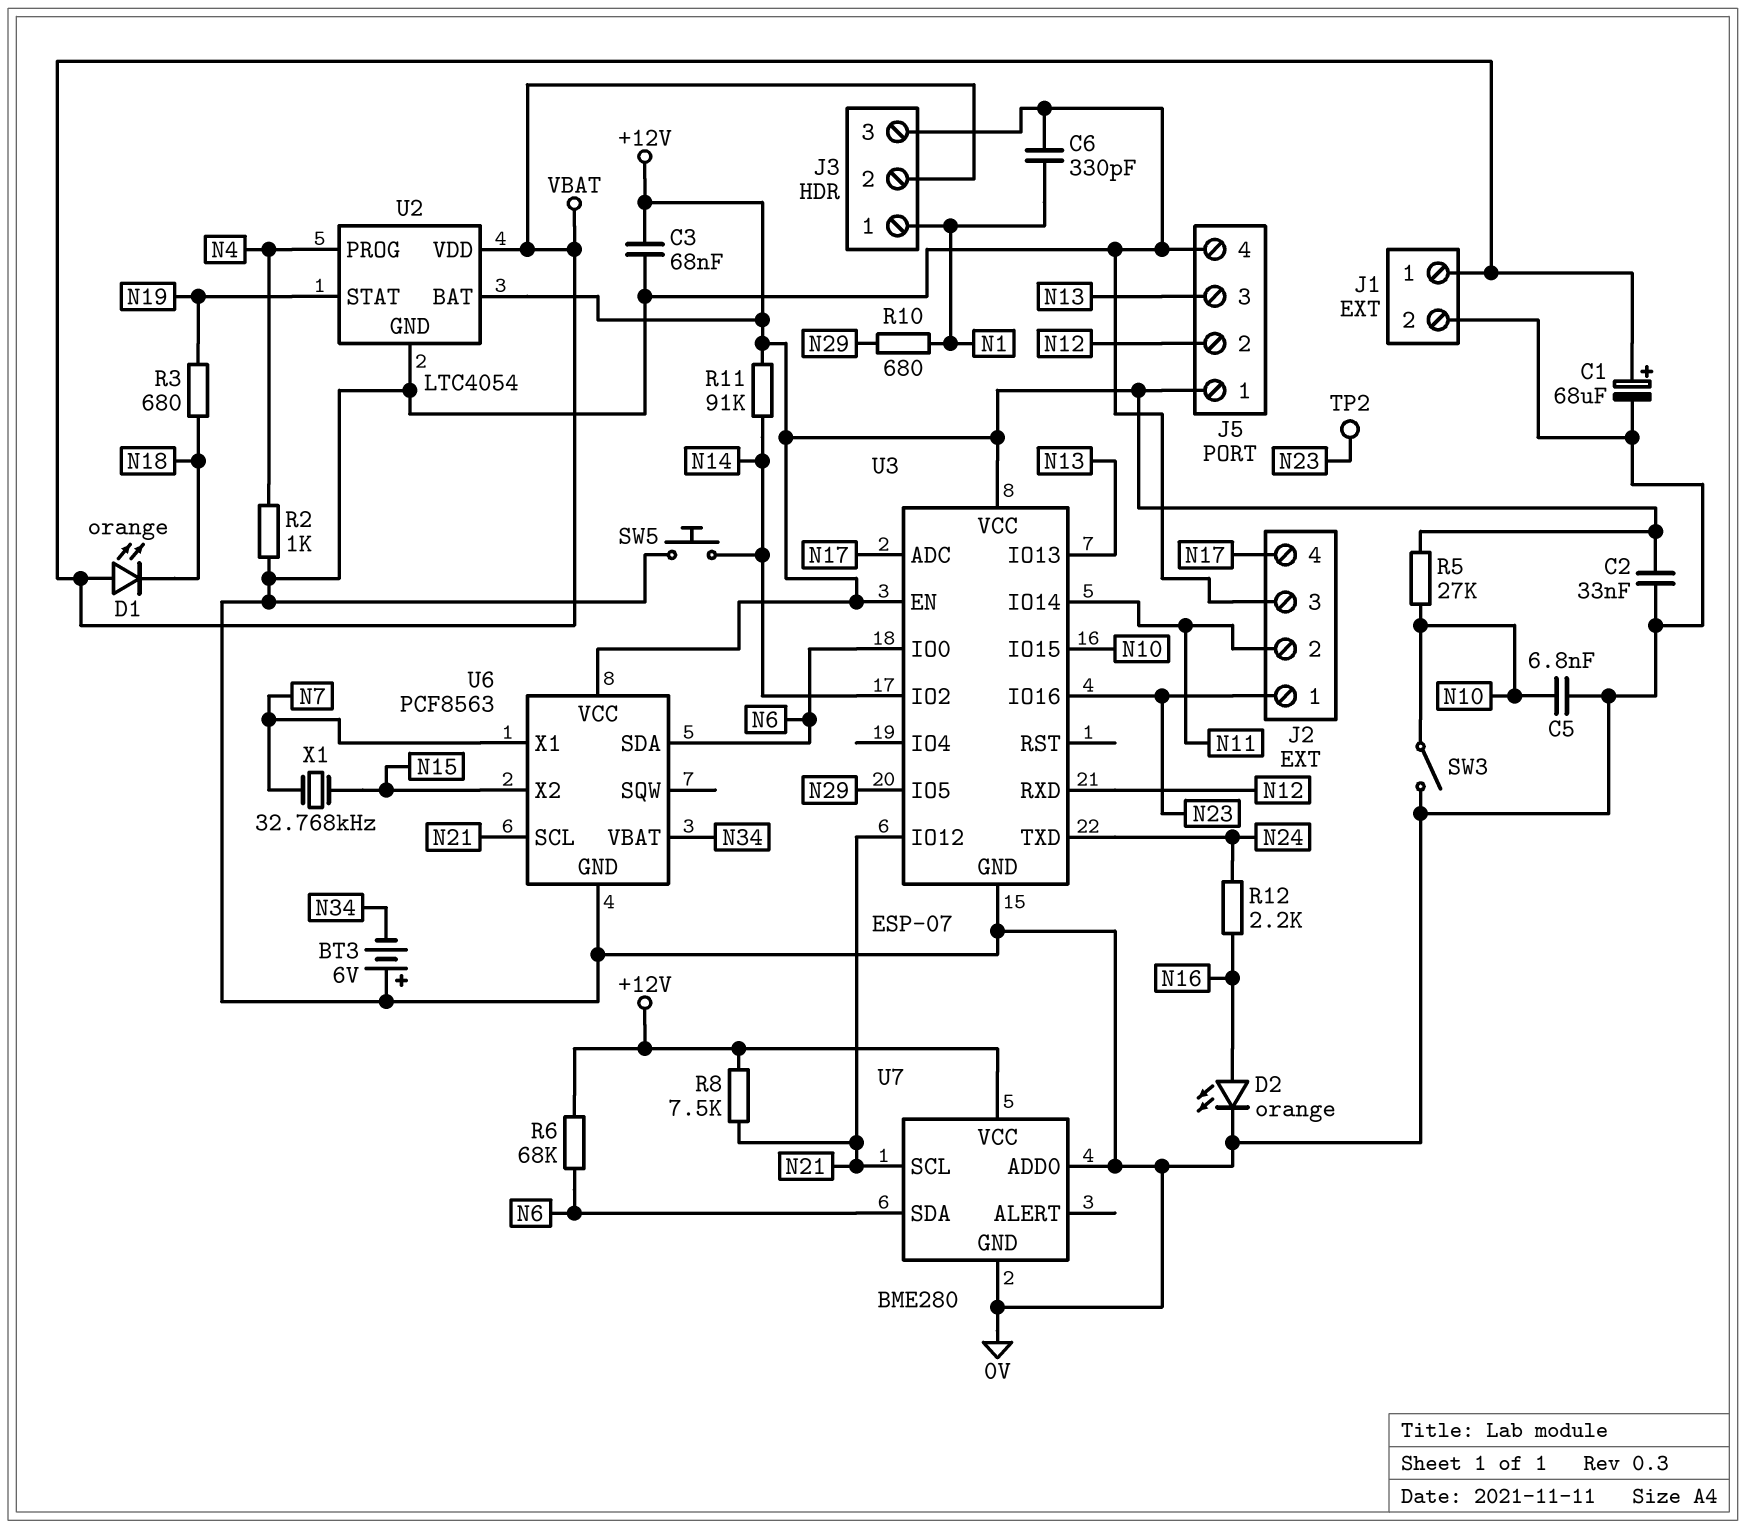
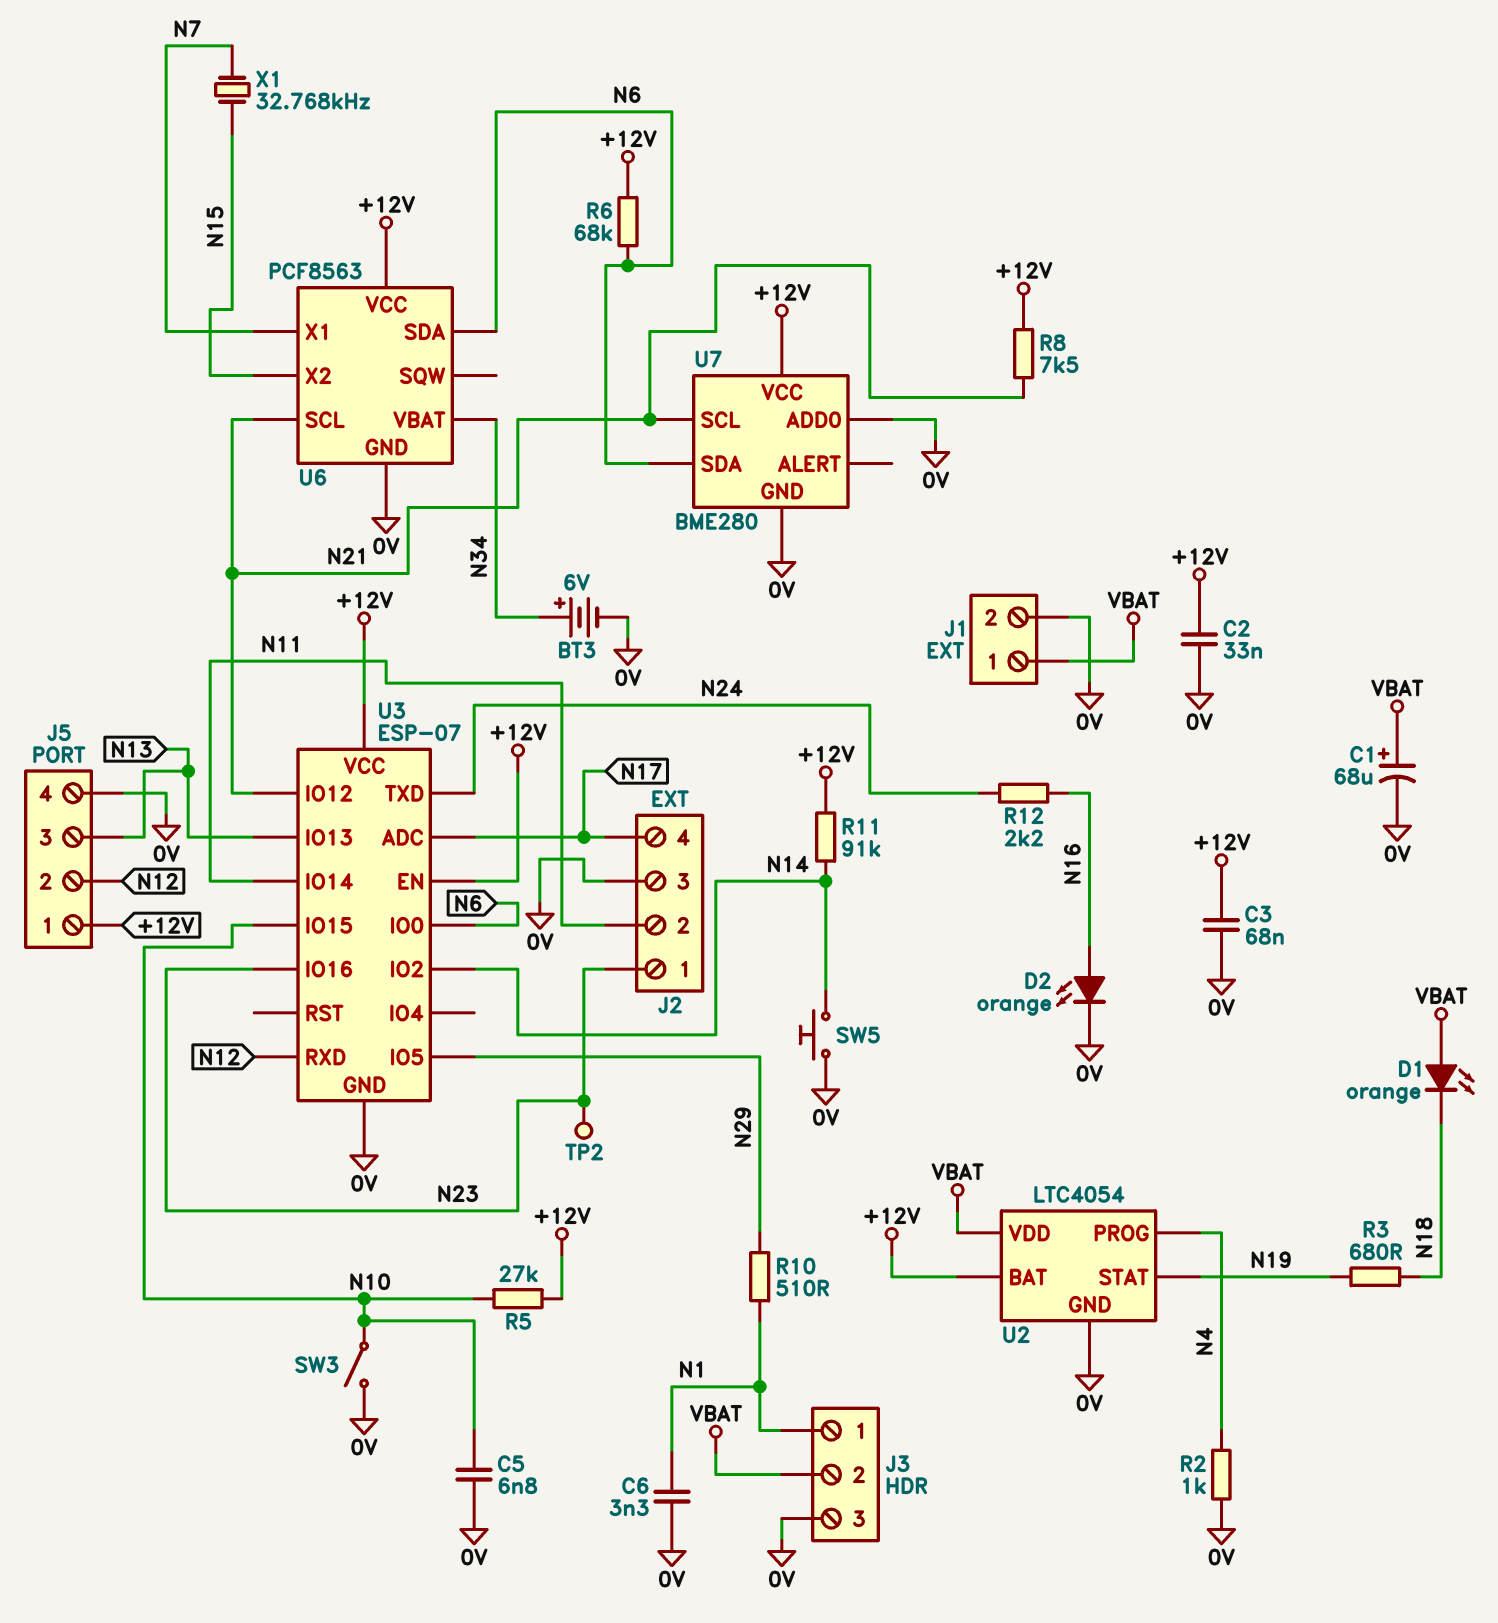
BT3: 6V (plus 0V, minus N34) -> 6V (plus N34, minus 0V)
C6: 330pF (0V, N1) -> 3.3nF (0V, N1)
R10: 680 (N1, N29) -> 510 (N1, N29)

